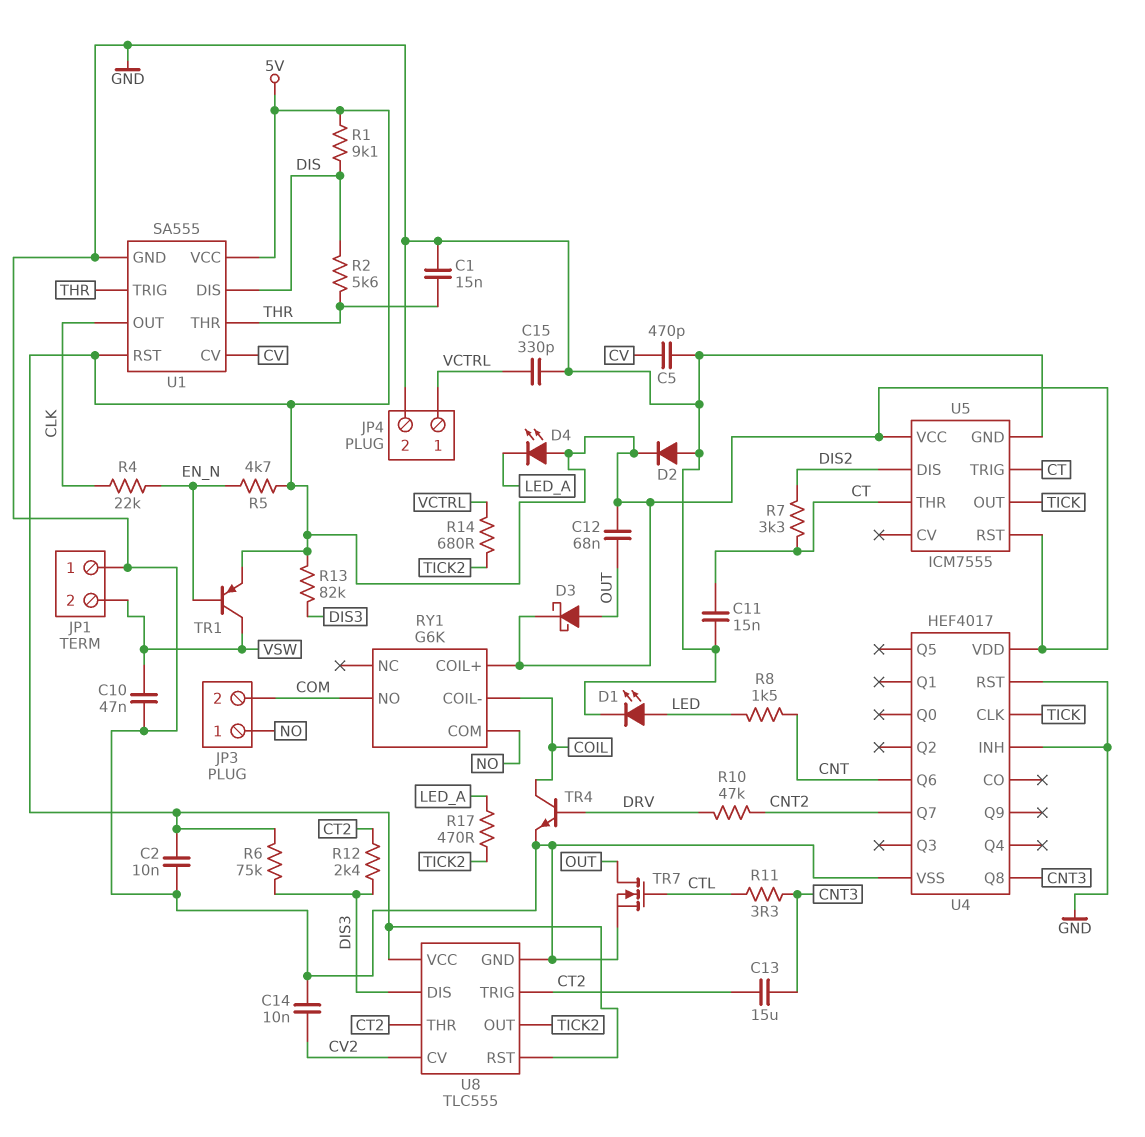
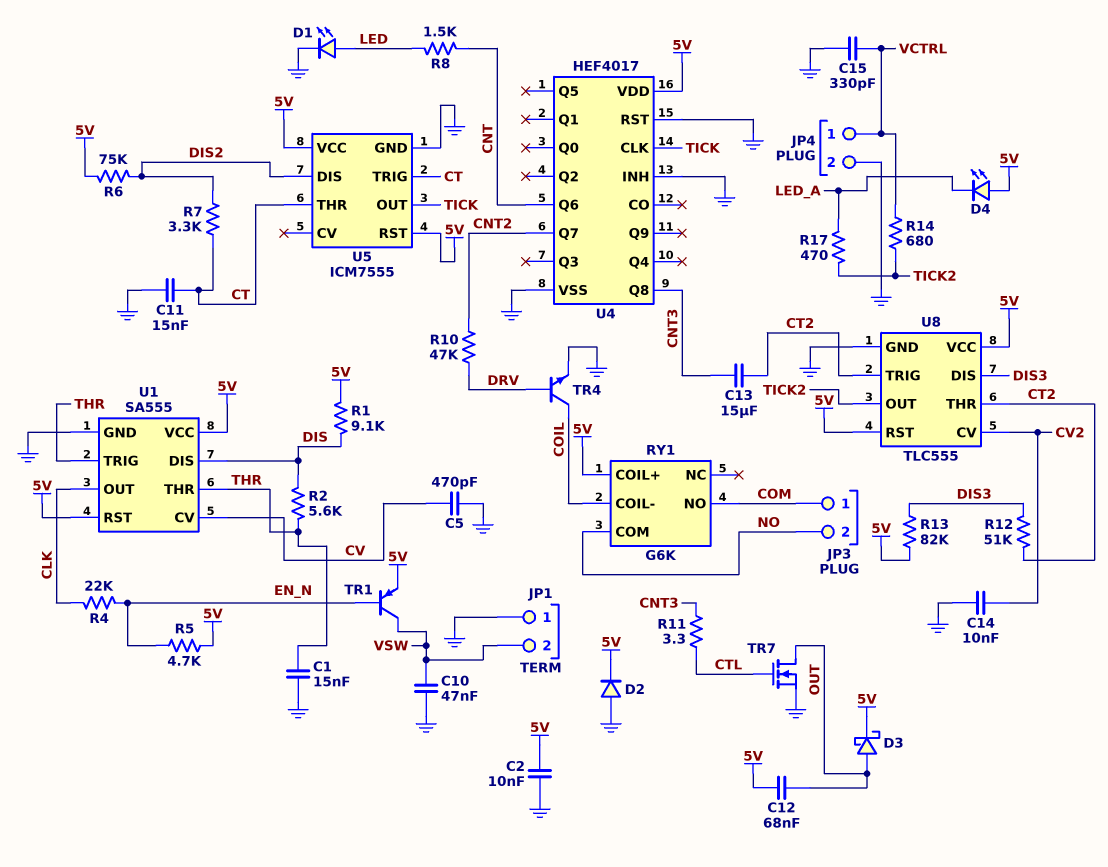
JP3 pin 1: NO -> COM
JP3 pin 2: COM -> NO
R6: 75k (5V, DIS3) -> 75k (5V, DIS2)
R12: 2.4k (CT2, DIS3) -> 51k (CT2, DIS3)

